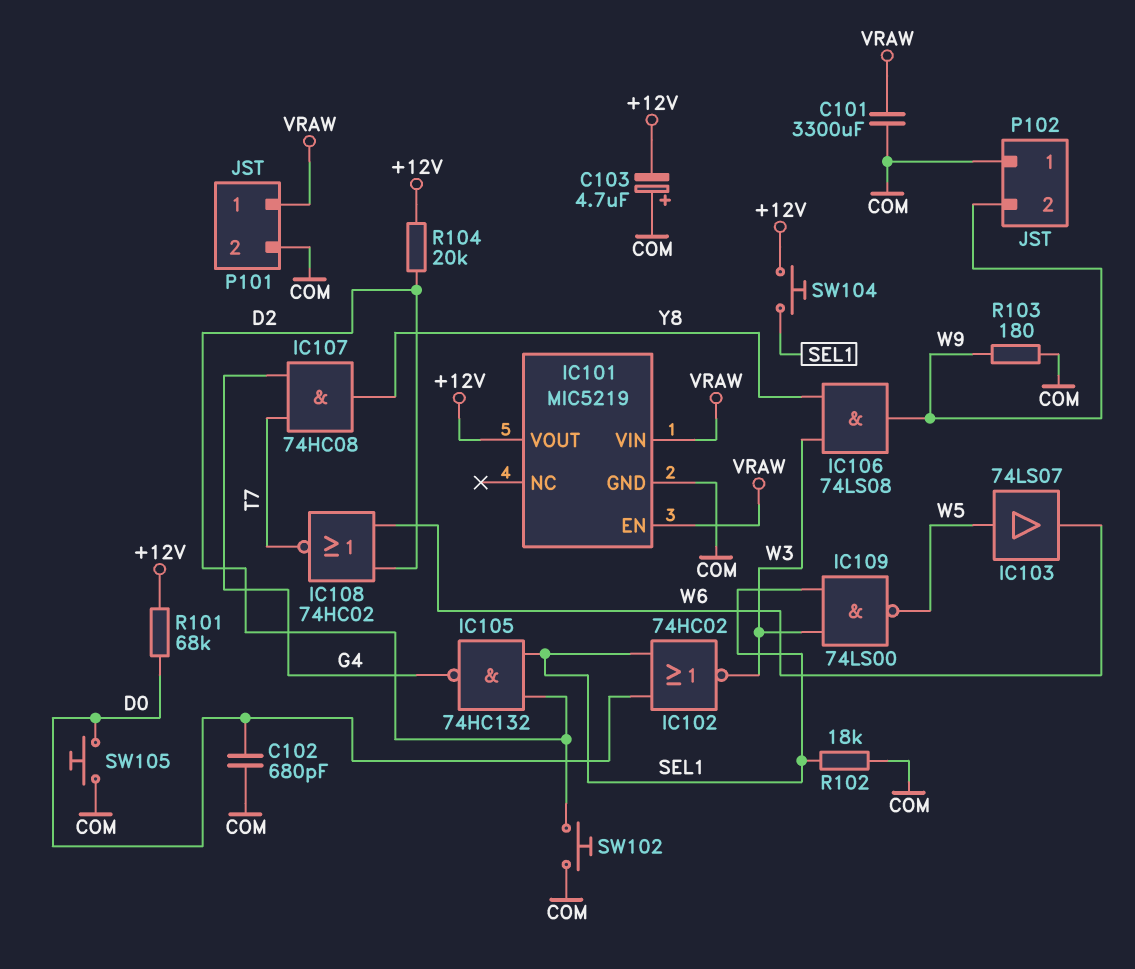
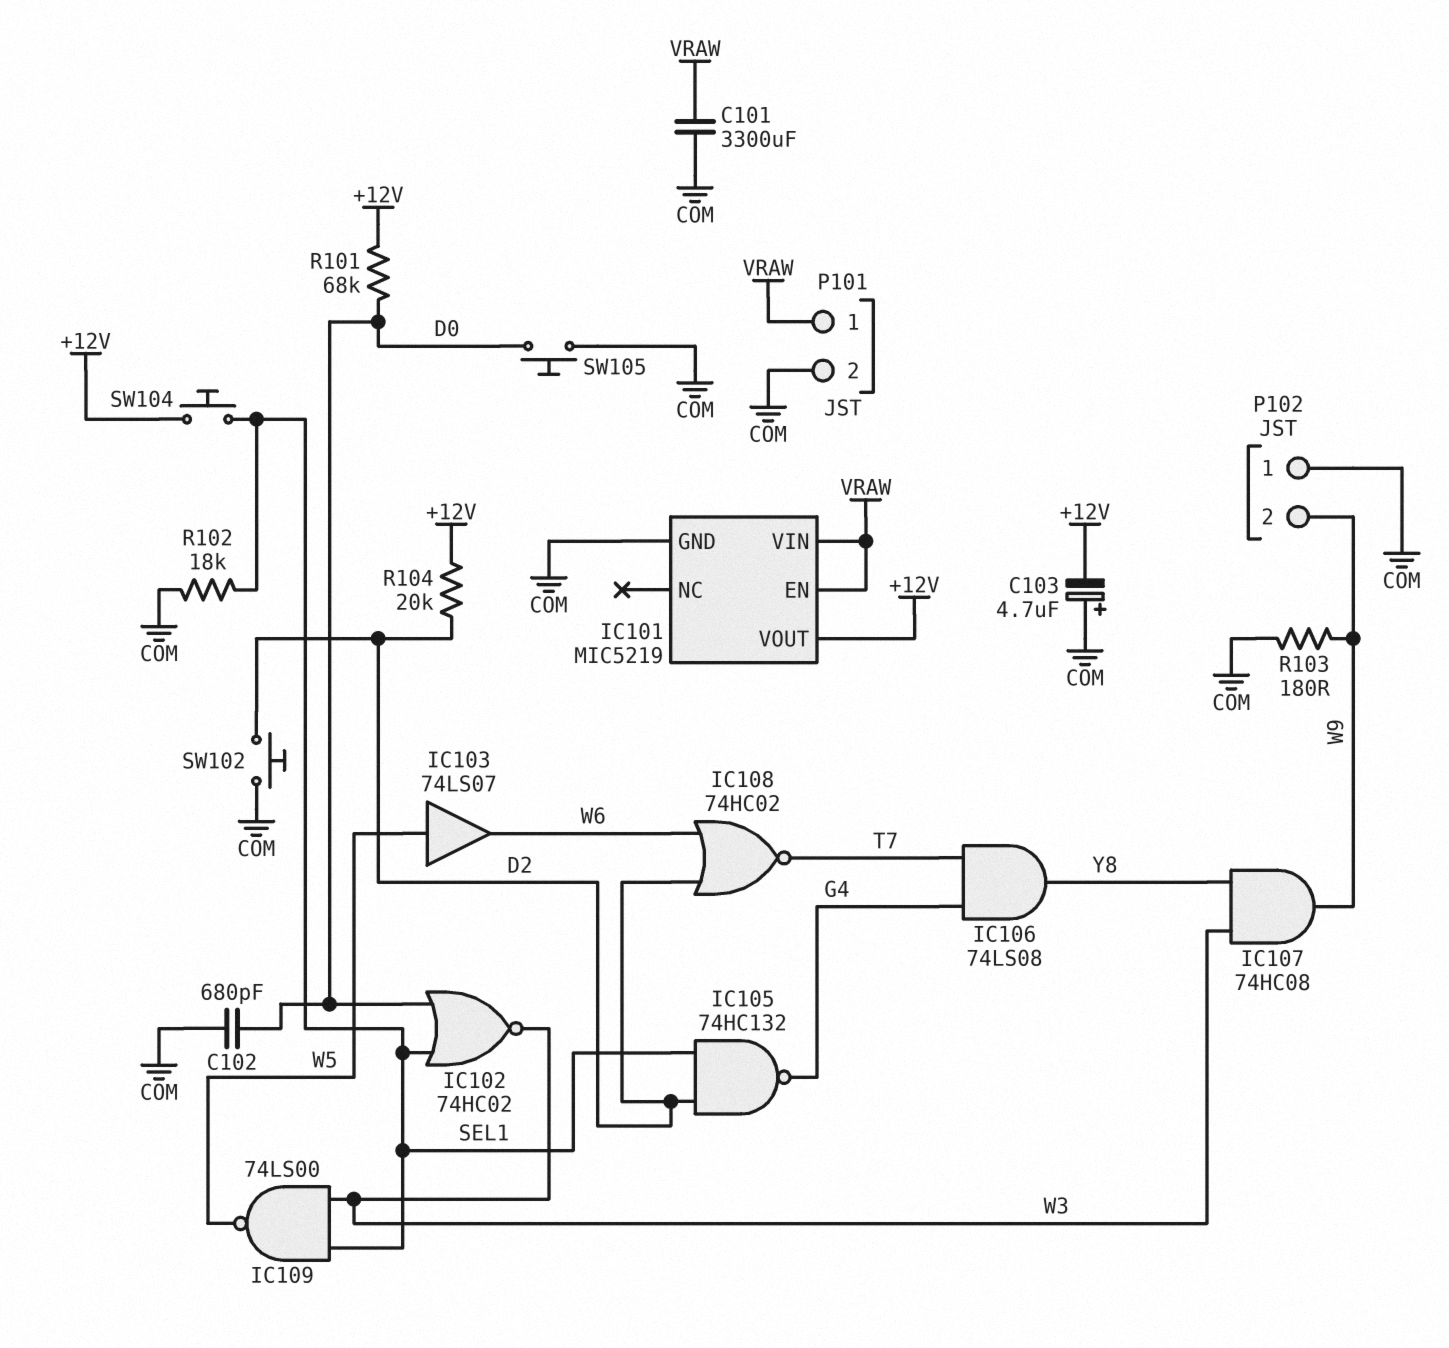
IC106: AND 74LS08 (in W3, in Y8, out W9) -> AND 74LS08 (in G4, in T7, out Y8)
IC107: AND 74HC08 (in G4, in T7, out Y8) -> AND 74HC08 (in W3, in Y8, out W9)

